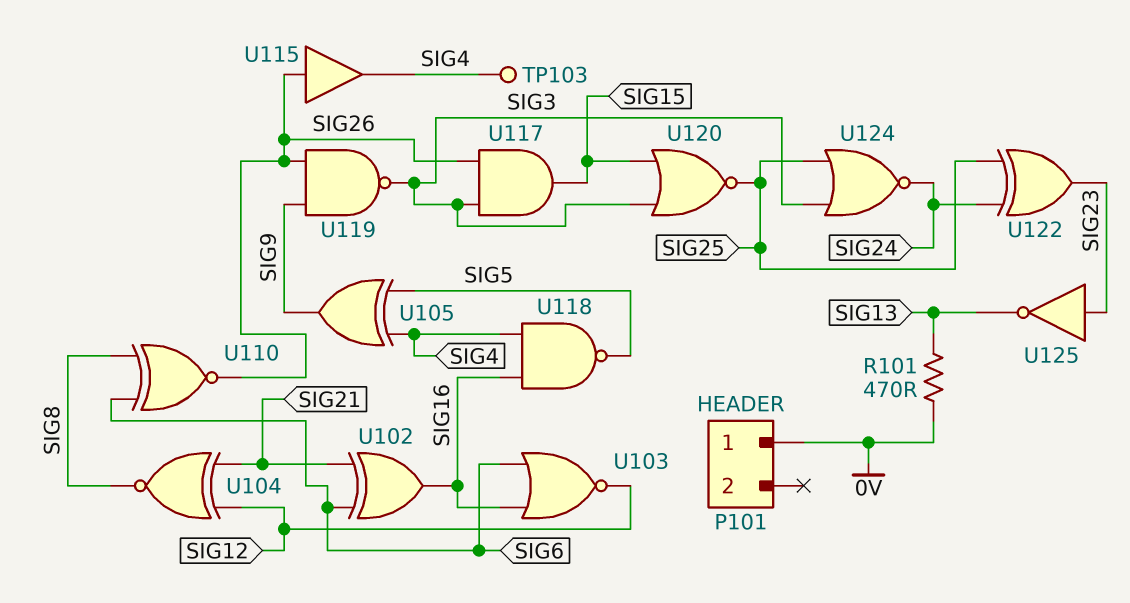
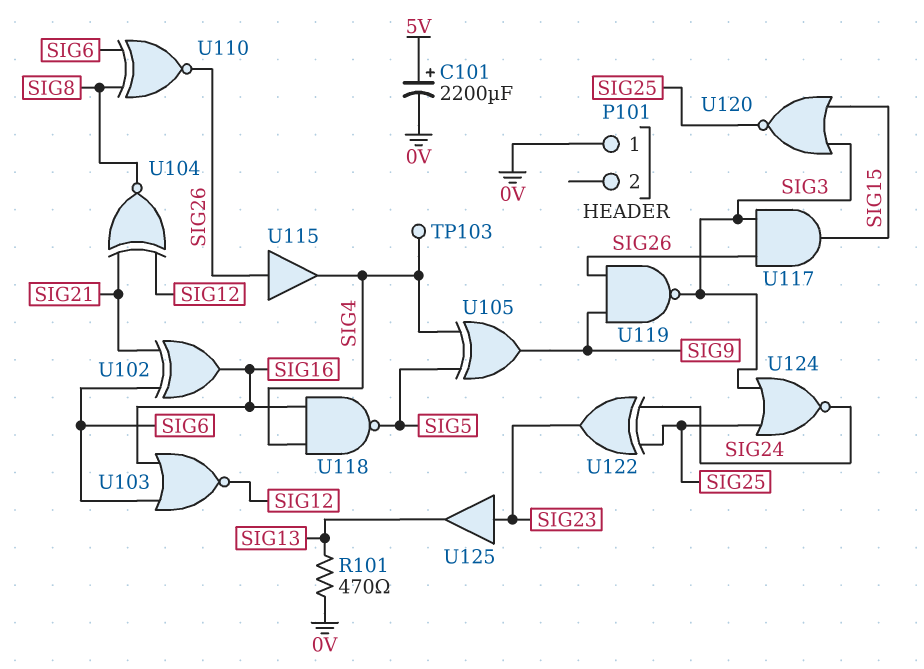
C101: none -> 2200uF (plus 5V, minus 0V)
U125: NOT (in SIG23, out SIG13) -> buffer (in SIG23, out SIG13)

